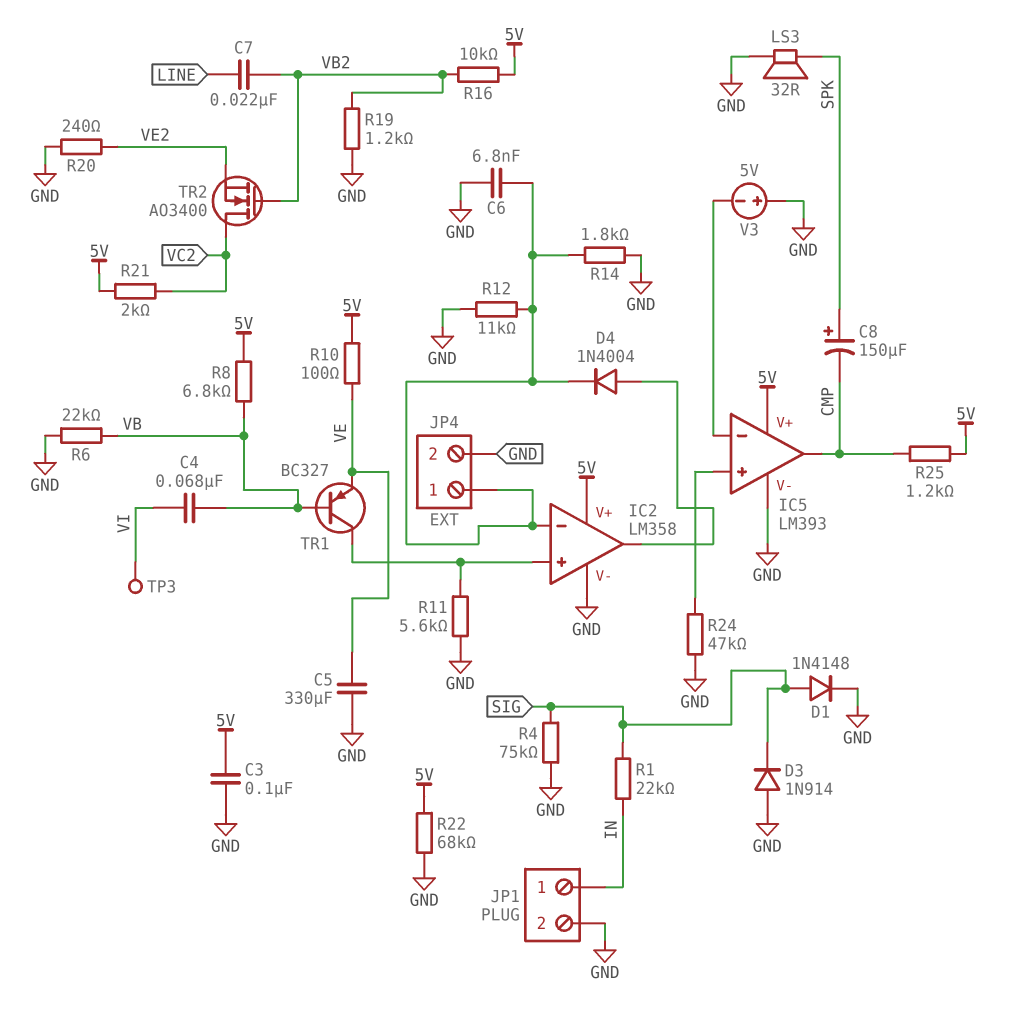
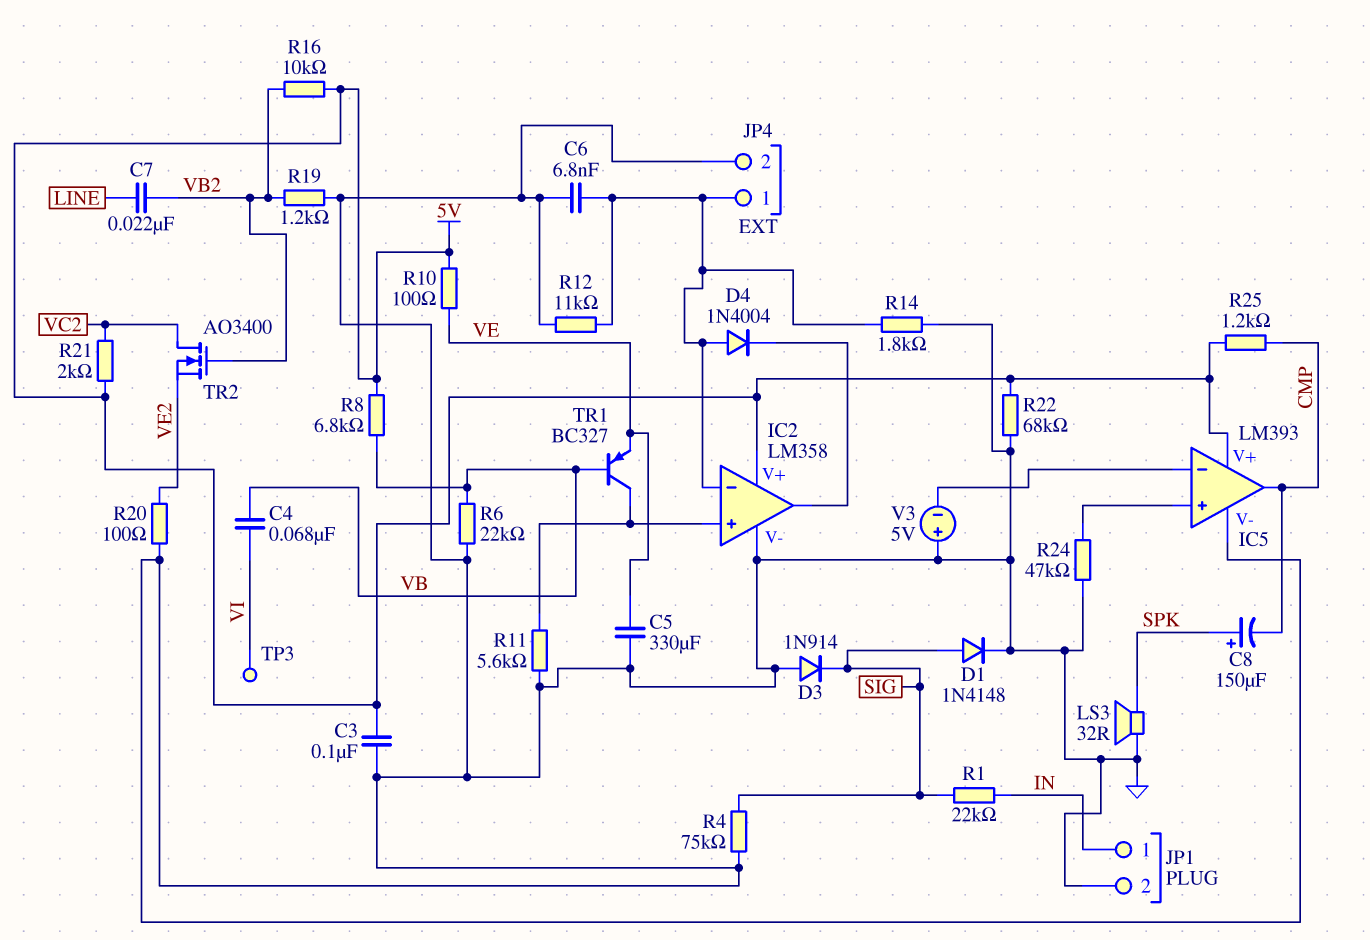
D4: diode 1N4004 (A IC2/out, K IC2/in-) -> diode 1N4004 (A IC2/in-, K IC2/out)
R20: 240 (GND, VE2) -> 100 (GND, VE2)

